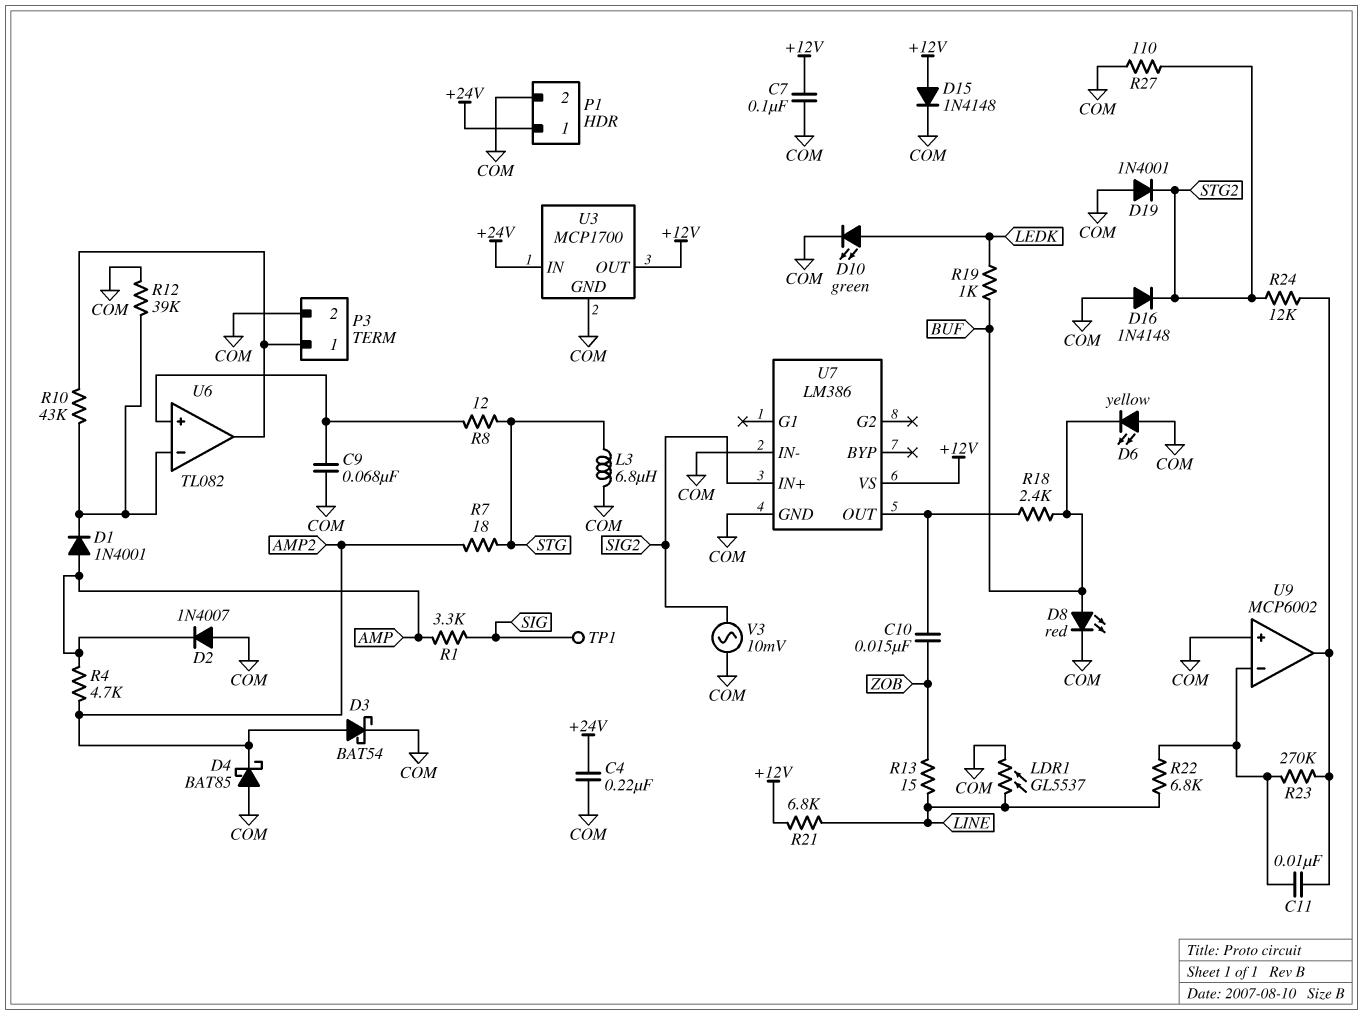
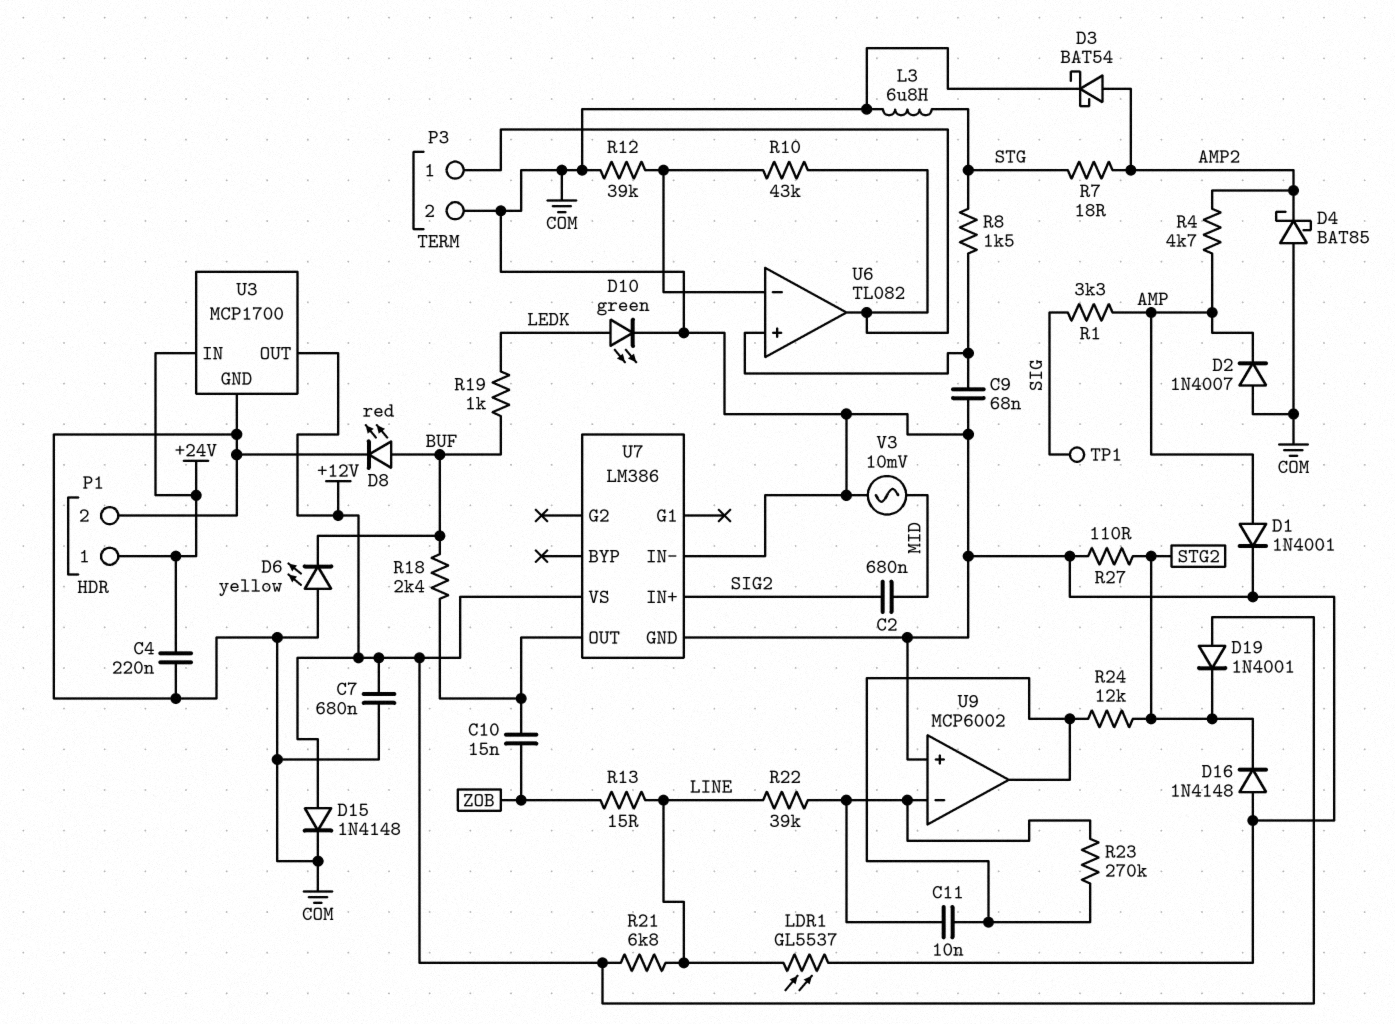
C2: none -> 680nF (MID, SIG2)
C7: 100nF (+12V, COM) -> 680nF (+12V, COM)
D1: diode 1N4001 (A AMP, K U6/in-) -> diode 1N4001 (A AMP, K COM)
D19: diode 1N4001 (A COM, K STG2) -> diode 1N4001 (A +12V, K STG2)
R8: 12 (STG, U6/in+) -> 1.5k (STG, U6/in+)
R22: 6.8k (LINE, U9/in-) -> 39k (LINE, U9/in-)
V3: AC 10mV (COM, SIG2) -> AC 10mV (COM, MID)

